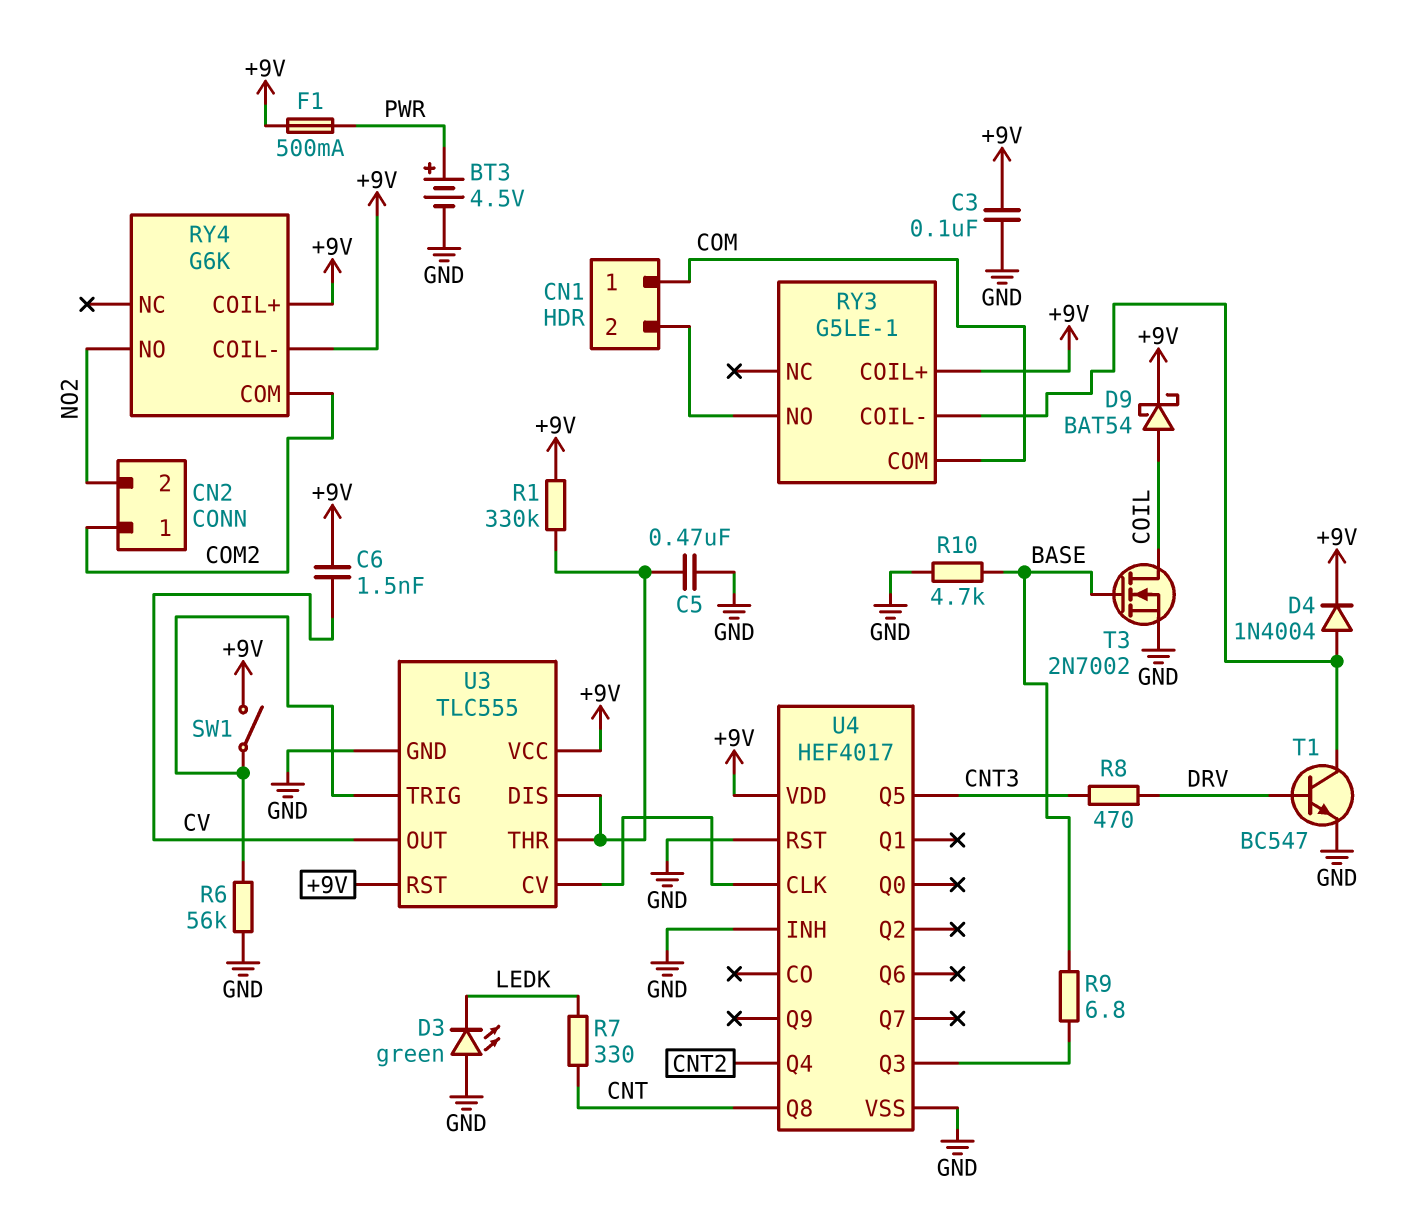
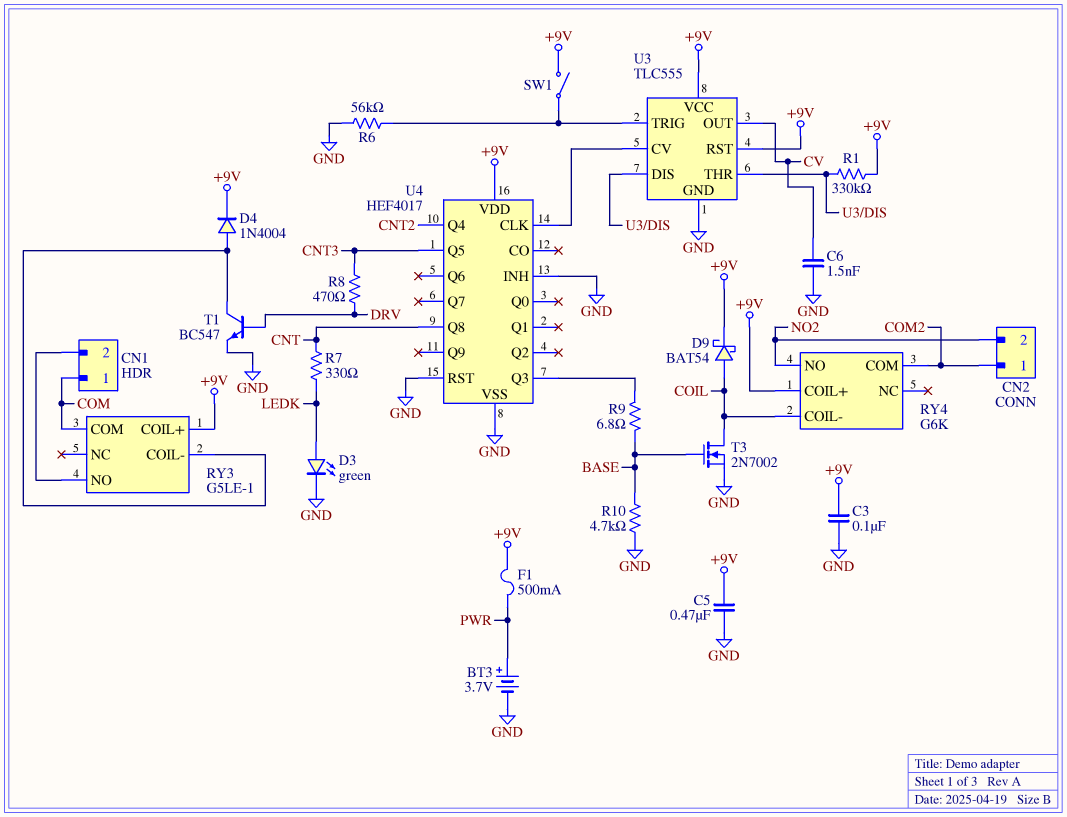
BT3: 4.5V (plus PWR, minus GND) -> 3.7V (plus PWR, minus GND)
C5: 470nF (GND, U3/DIS) -> 470nF (+9V, GND)
C6: 1.5nF (+9V, CV) -> 1.5nF (CV, GND)
D3: LED green (A GND, K LEDK) -> LED green (A LEDK, K GND)
RY4 pin COIL-: +9V -> COIL

